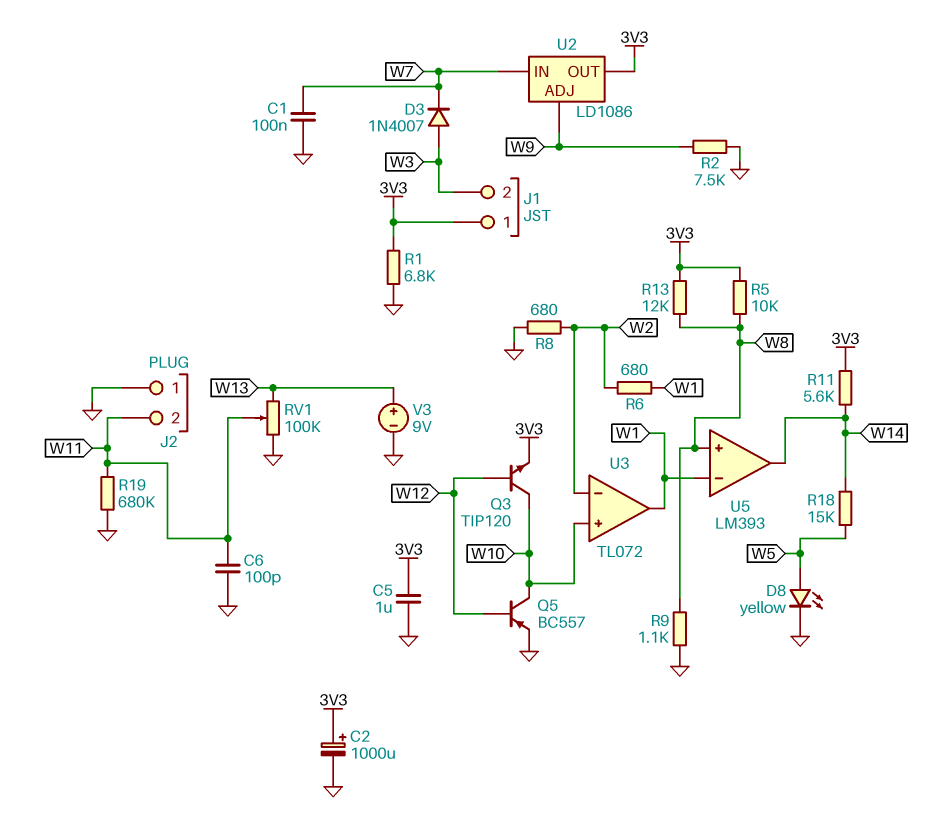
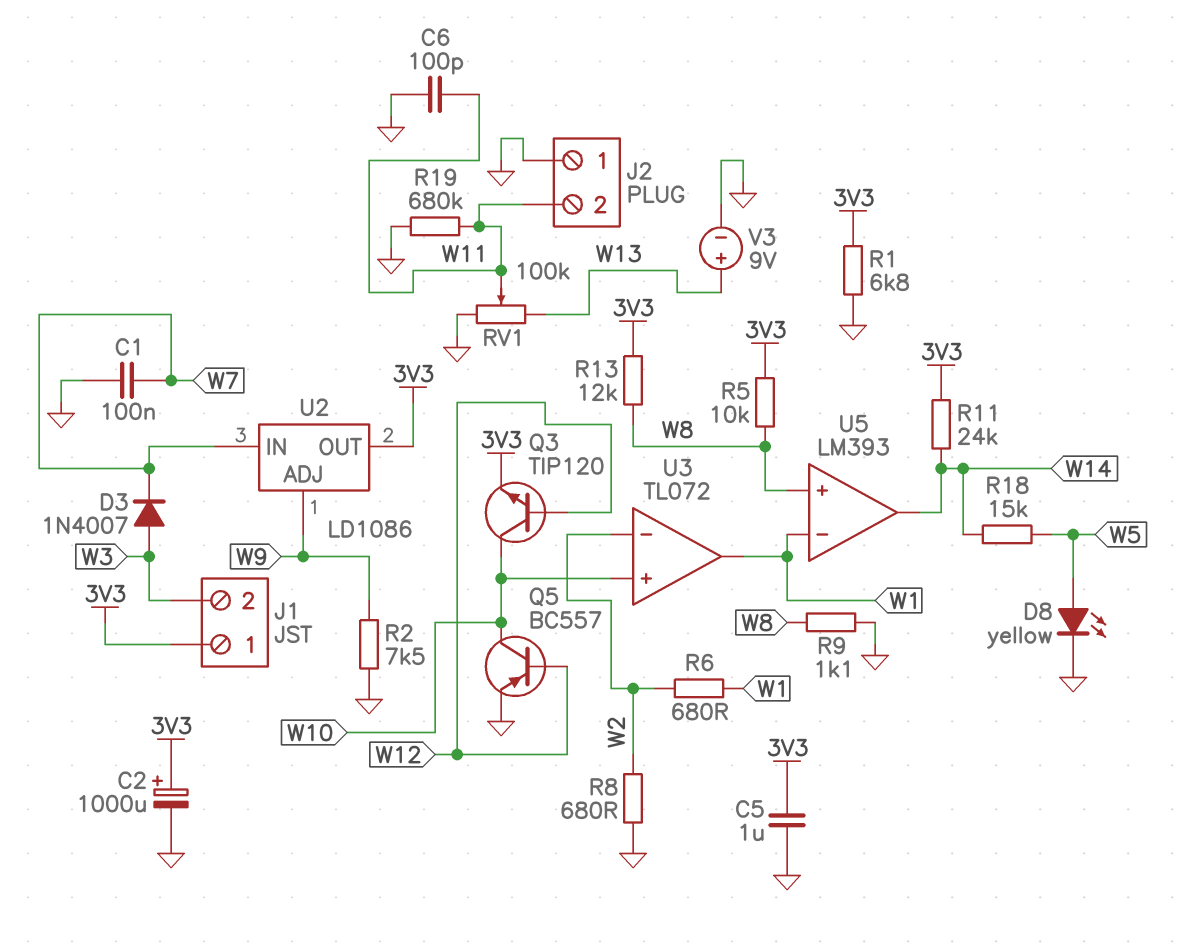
R11: 5.6k (3V3, W14) -> 24k (3V3, W14)

